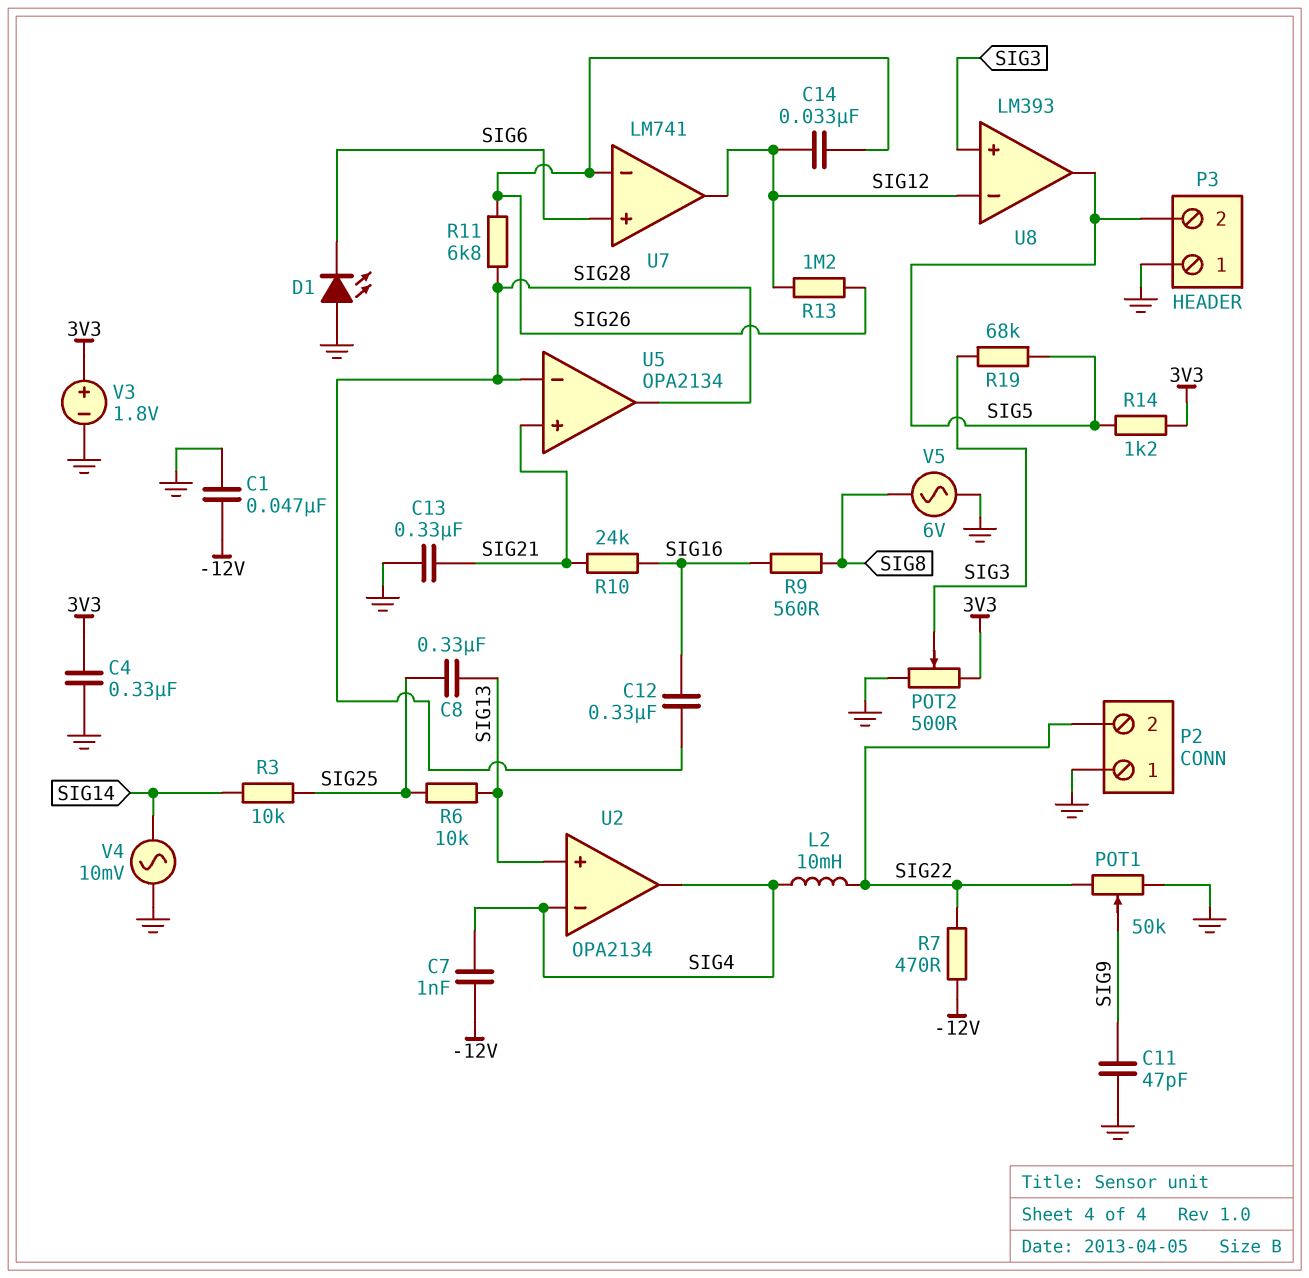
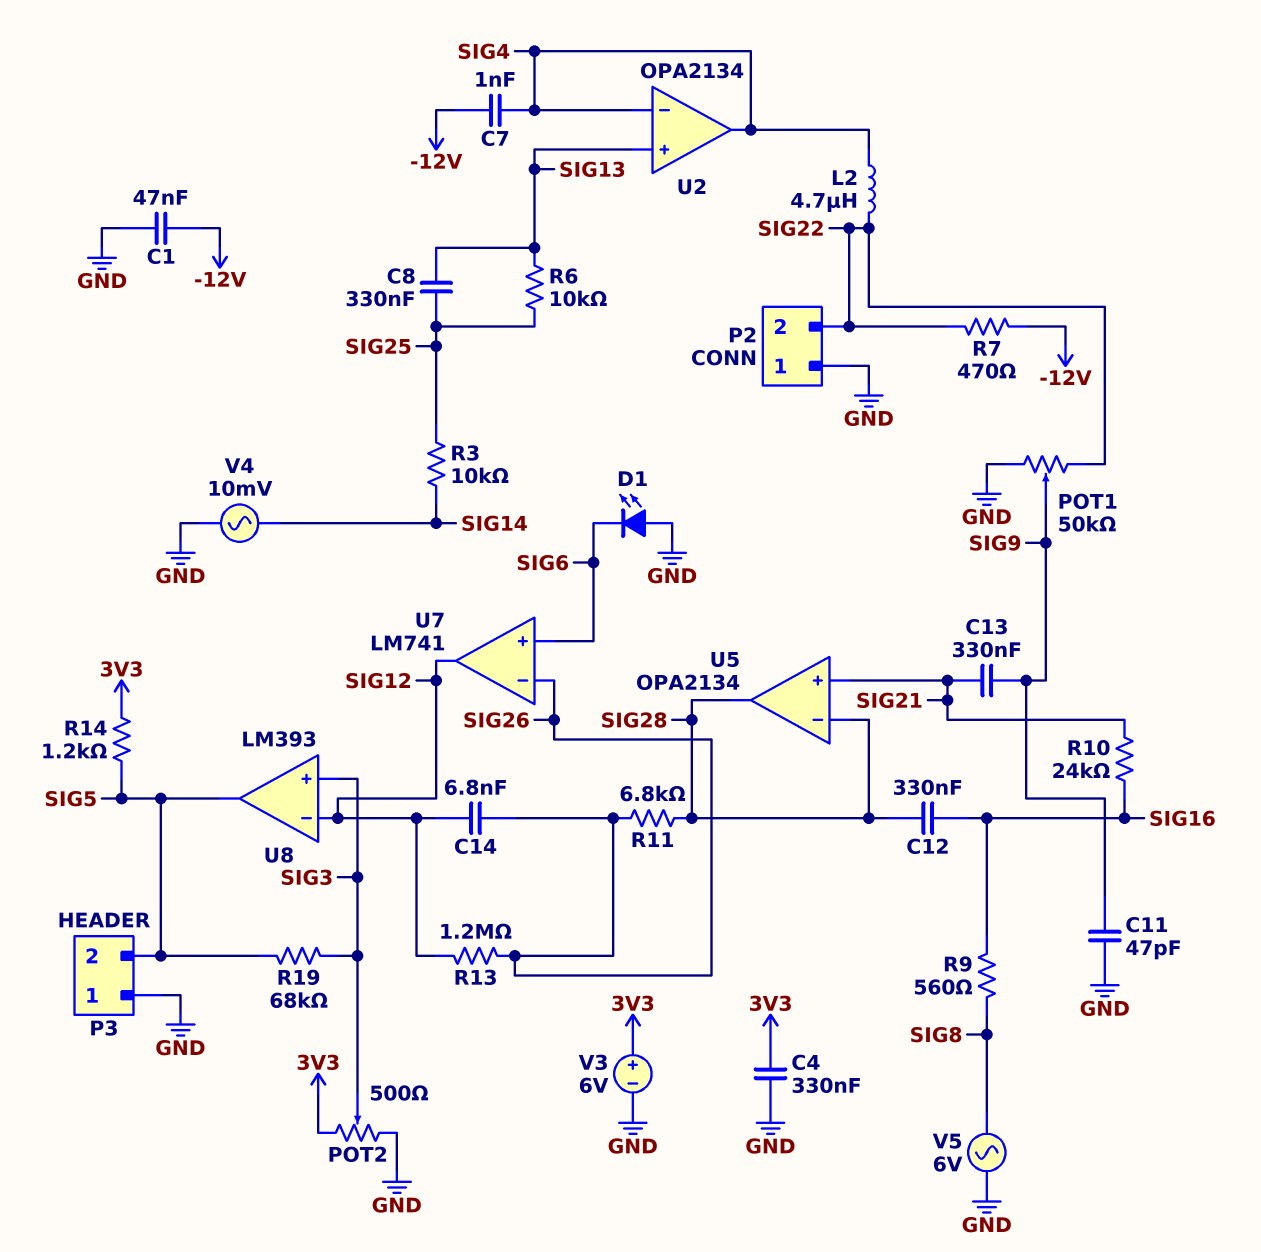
C13: 330nF (GND, SIG21) -> 330nF (SIG9, SIG21)
C14: 33nF (SIG12, SIG26) -> 6.8nF (SIG12, SIG26)
L2: 10mH (SIG4, SIG22) -> 4.7uH (SIG4, SIG22)
V3: 1.8V (plus 3V3, minus GND) -> 6V (plus 3V3, minus GND)

